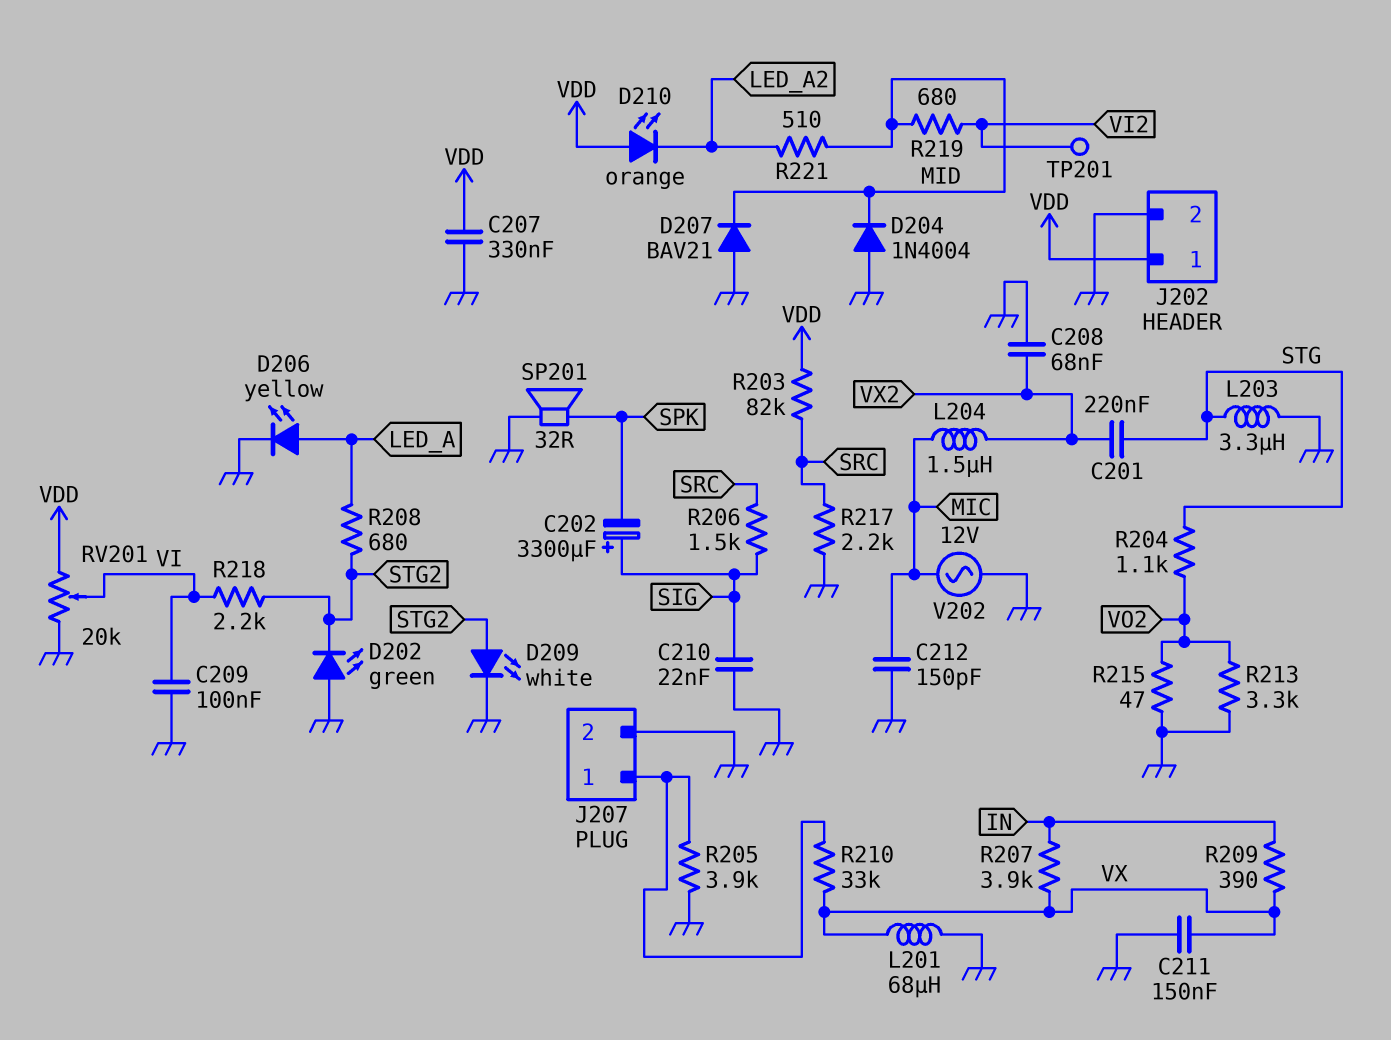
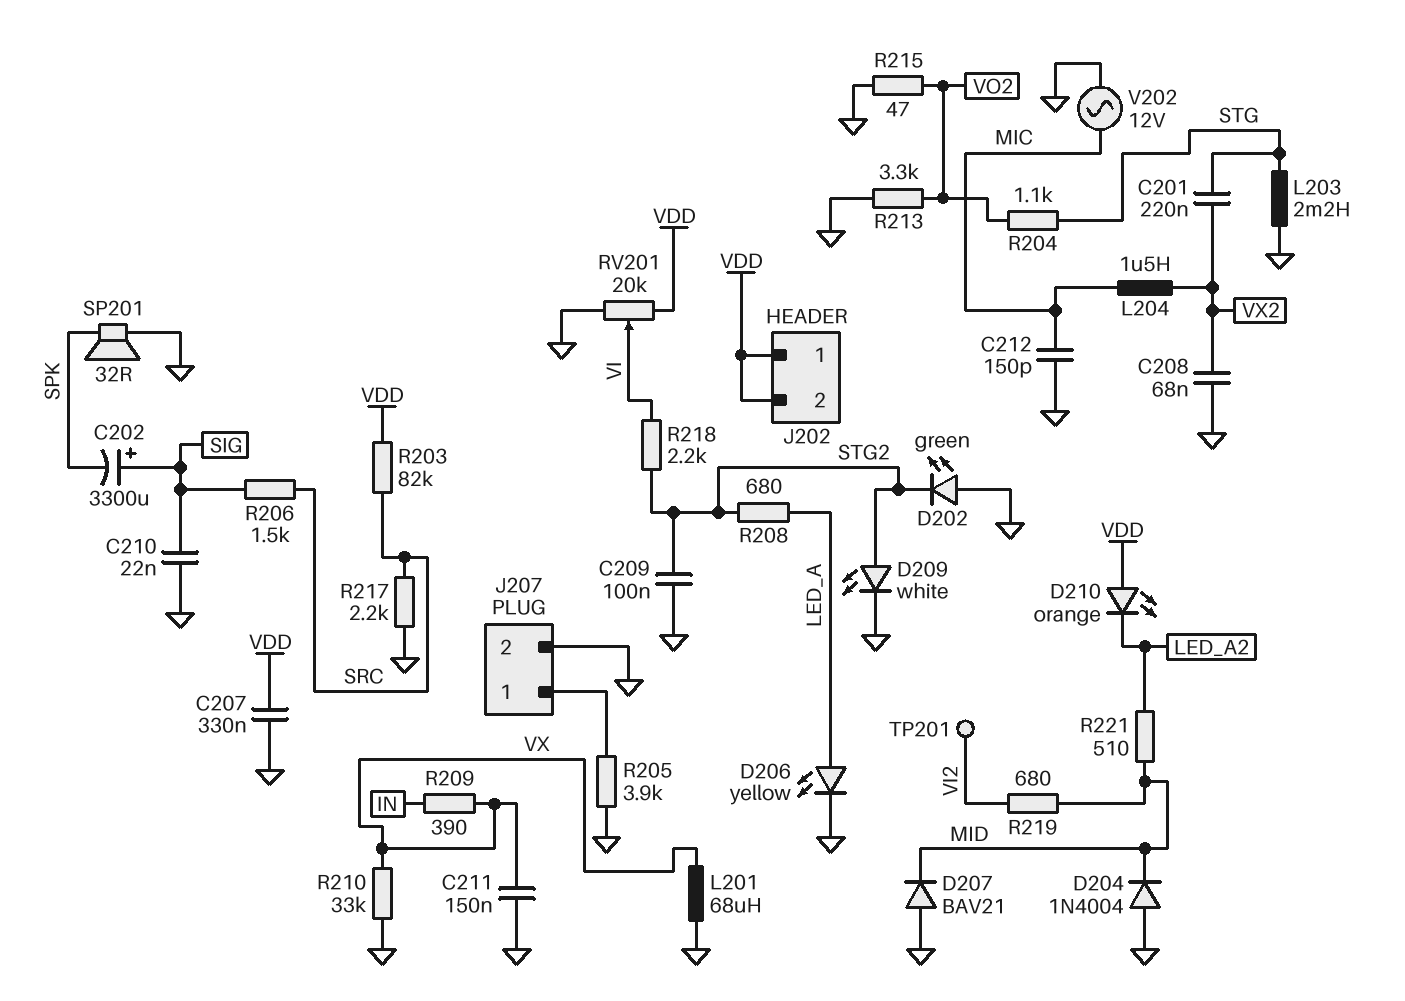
C209: 100nF (GND, VI) -> 100nF (GND, STG2)
J202 pin 2: GND -> VDD
L203: 3.3uH (GND, STG) -> 2.2mH (GND, STG)
R207: 3.9k (IN, VX) -> none
R210: 33k (J207/1, VX) -> 33k (GND, VX)

